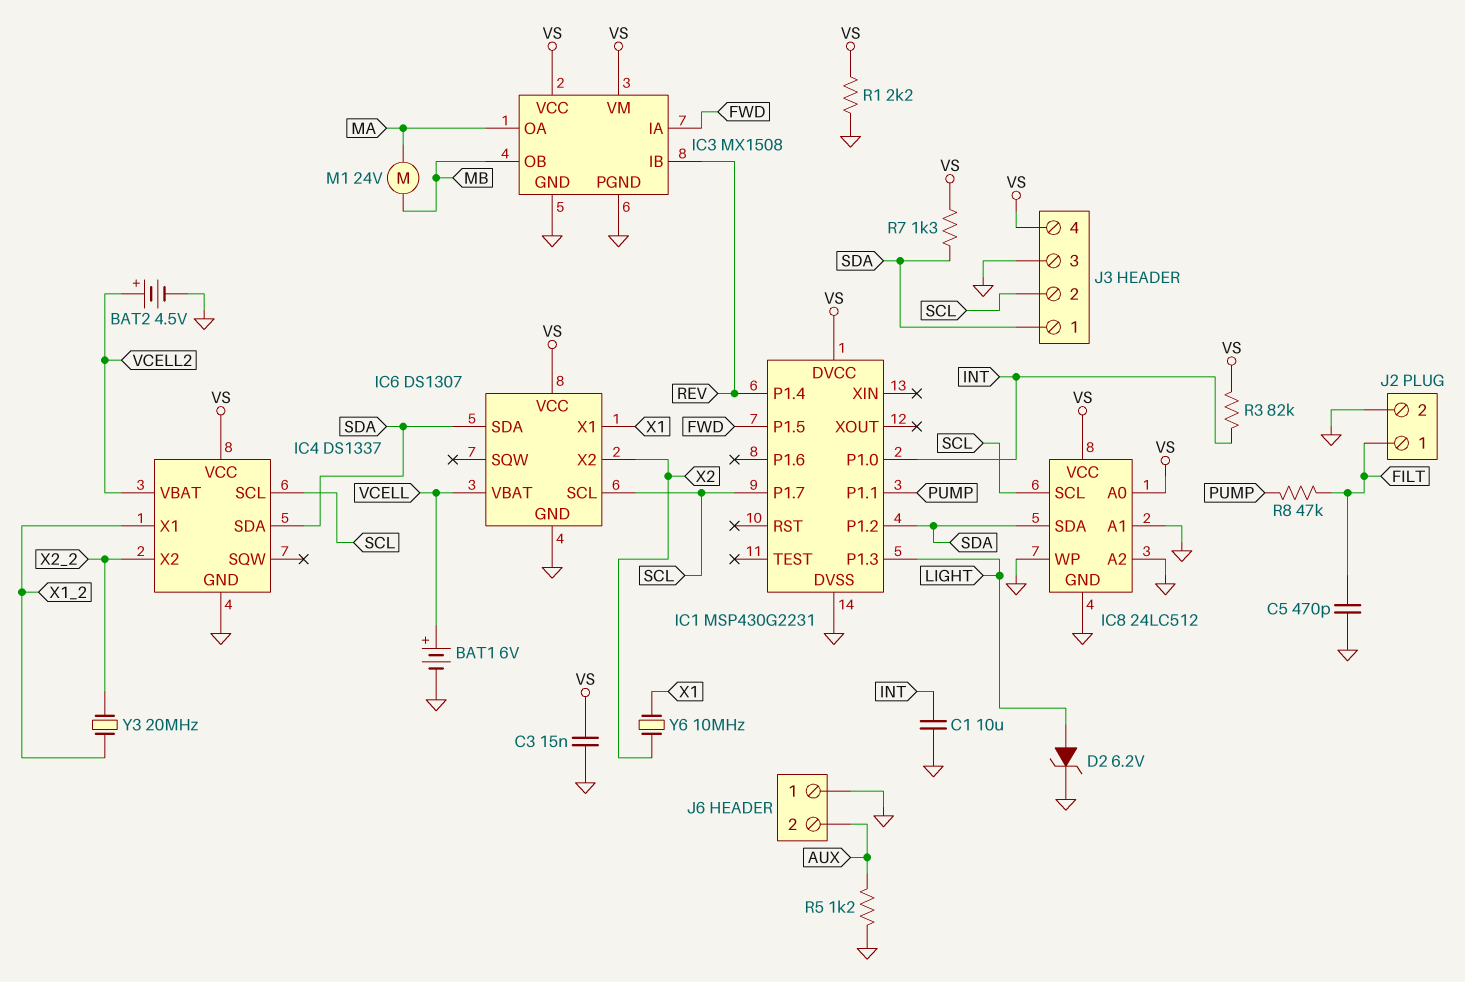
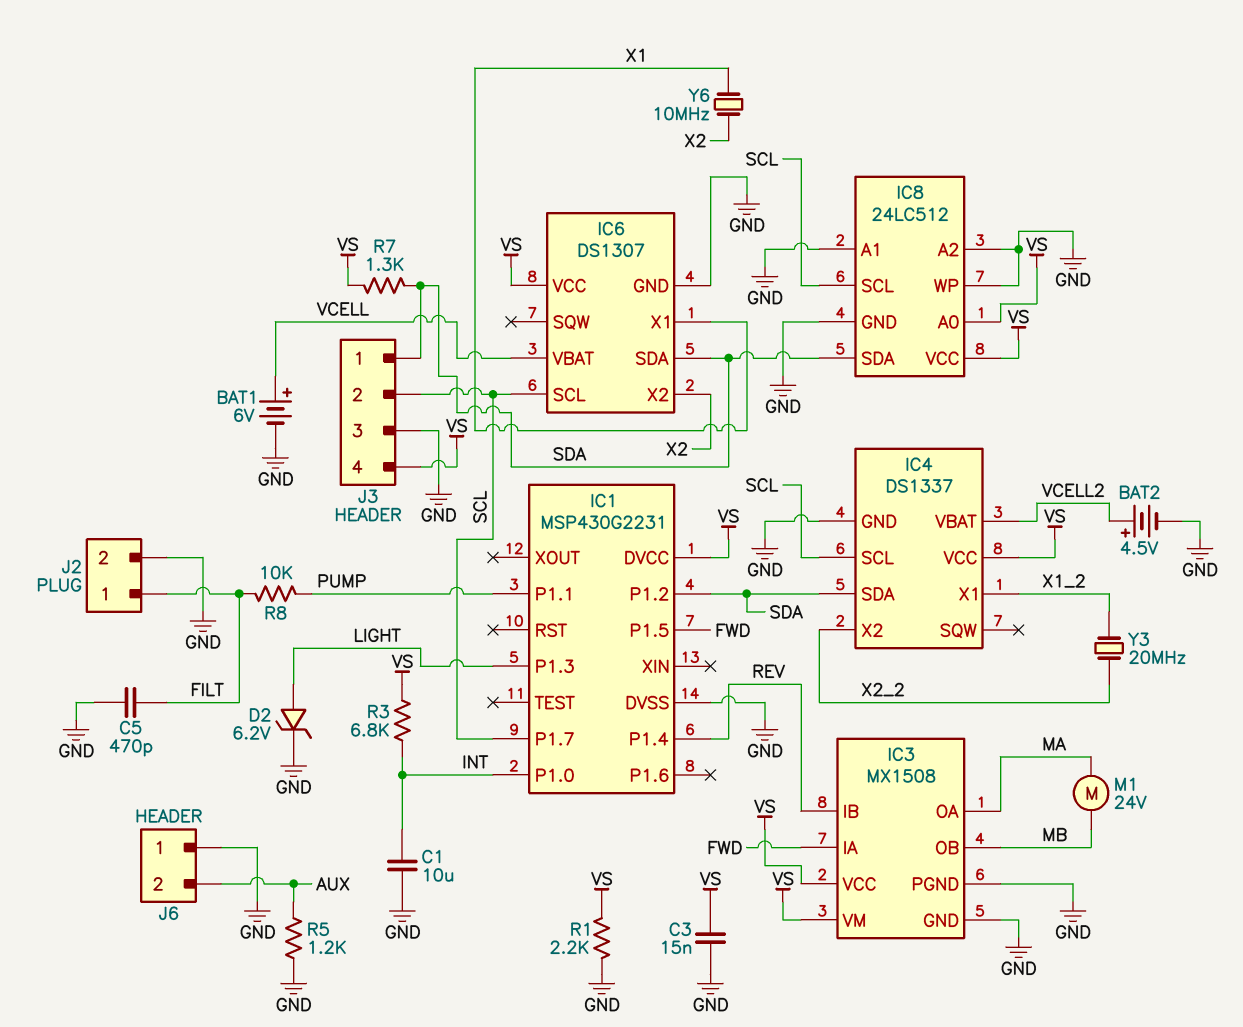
R3: 82k (INT, VS) -> 6.8k (INT, VS)
R8: 47k (FILT, PUMP) -> 10k (FILT, PUMP)

